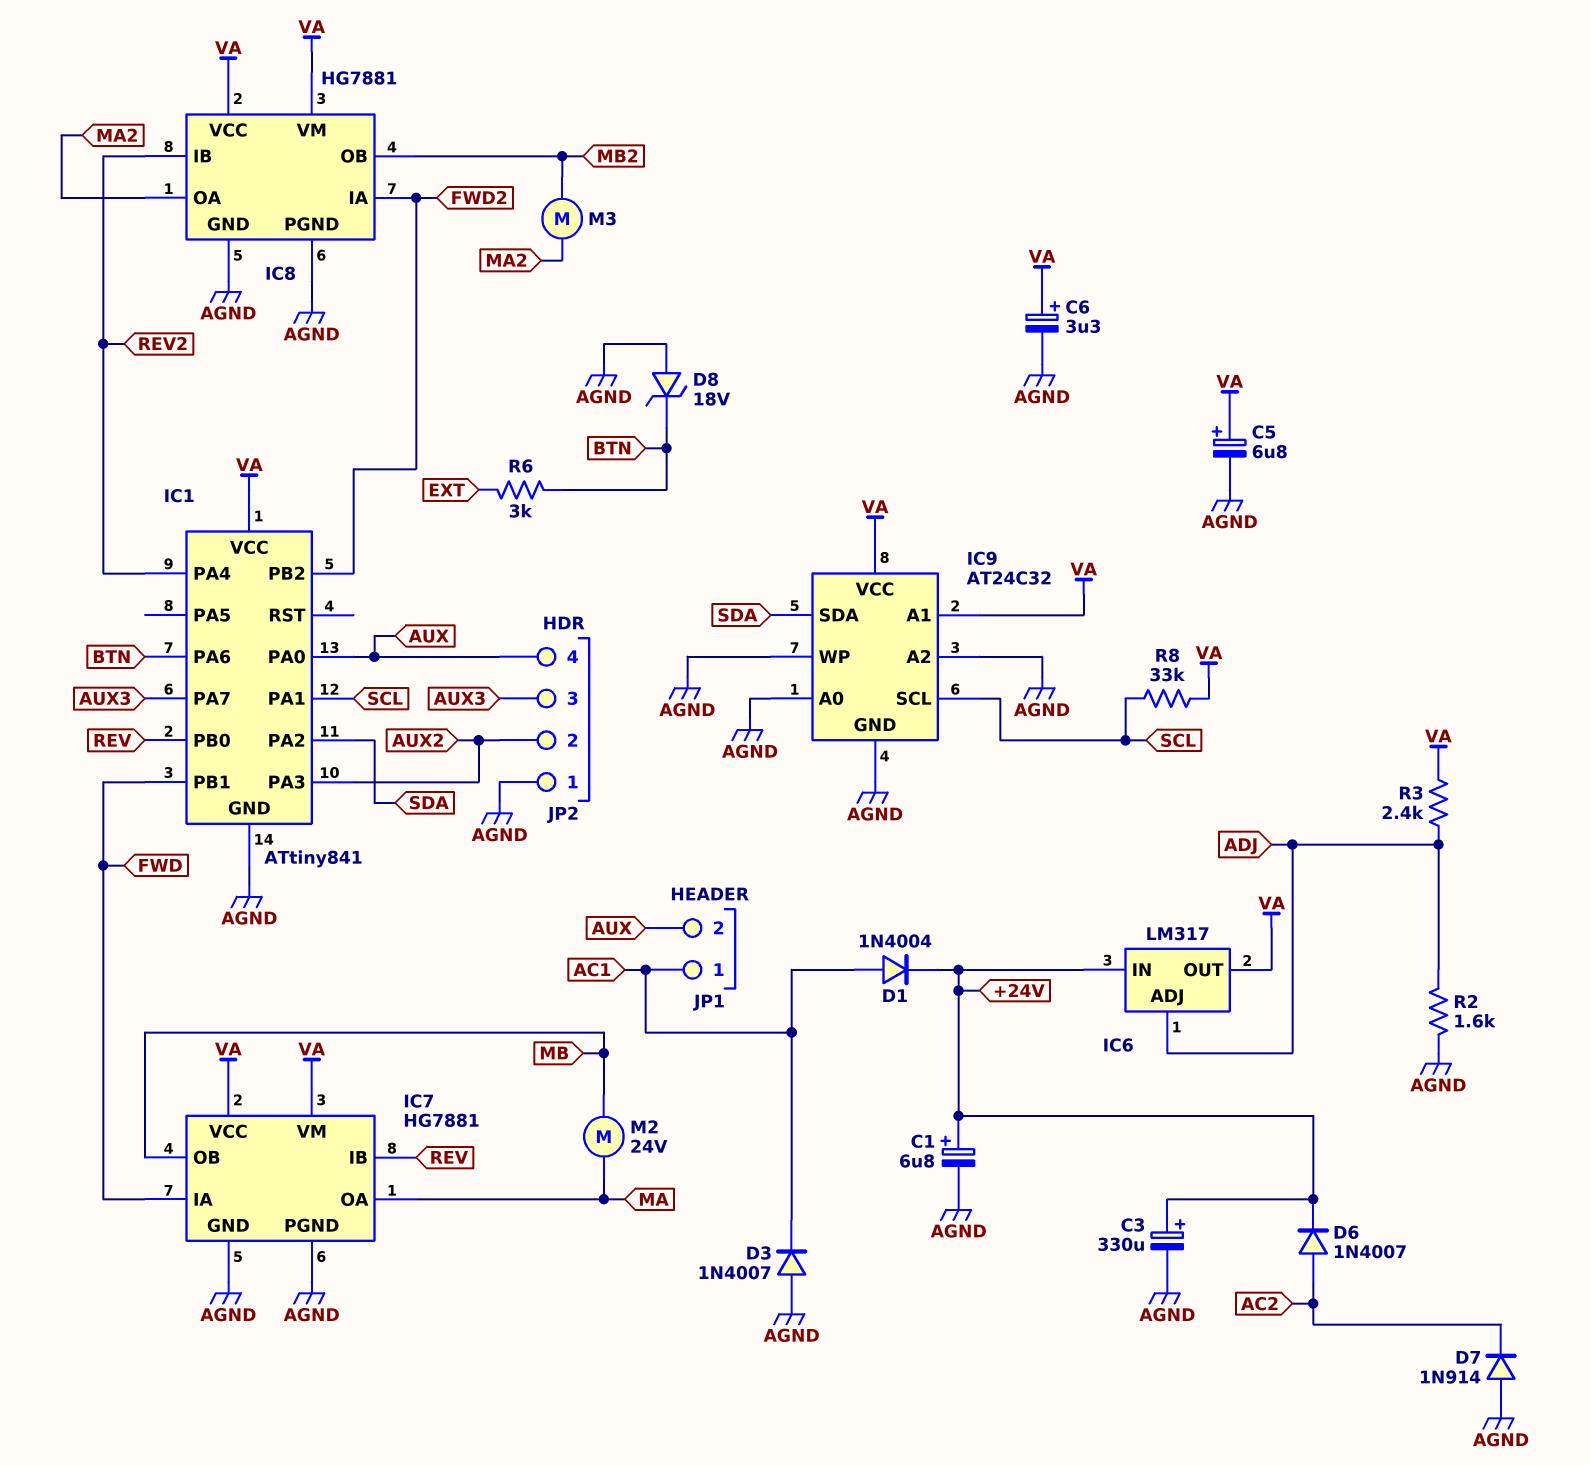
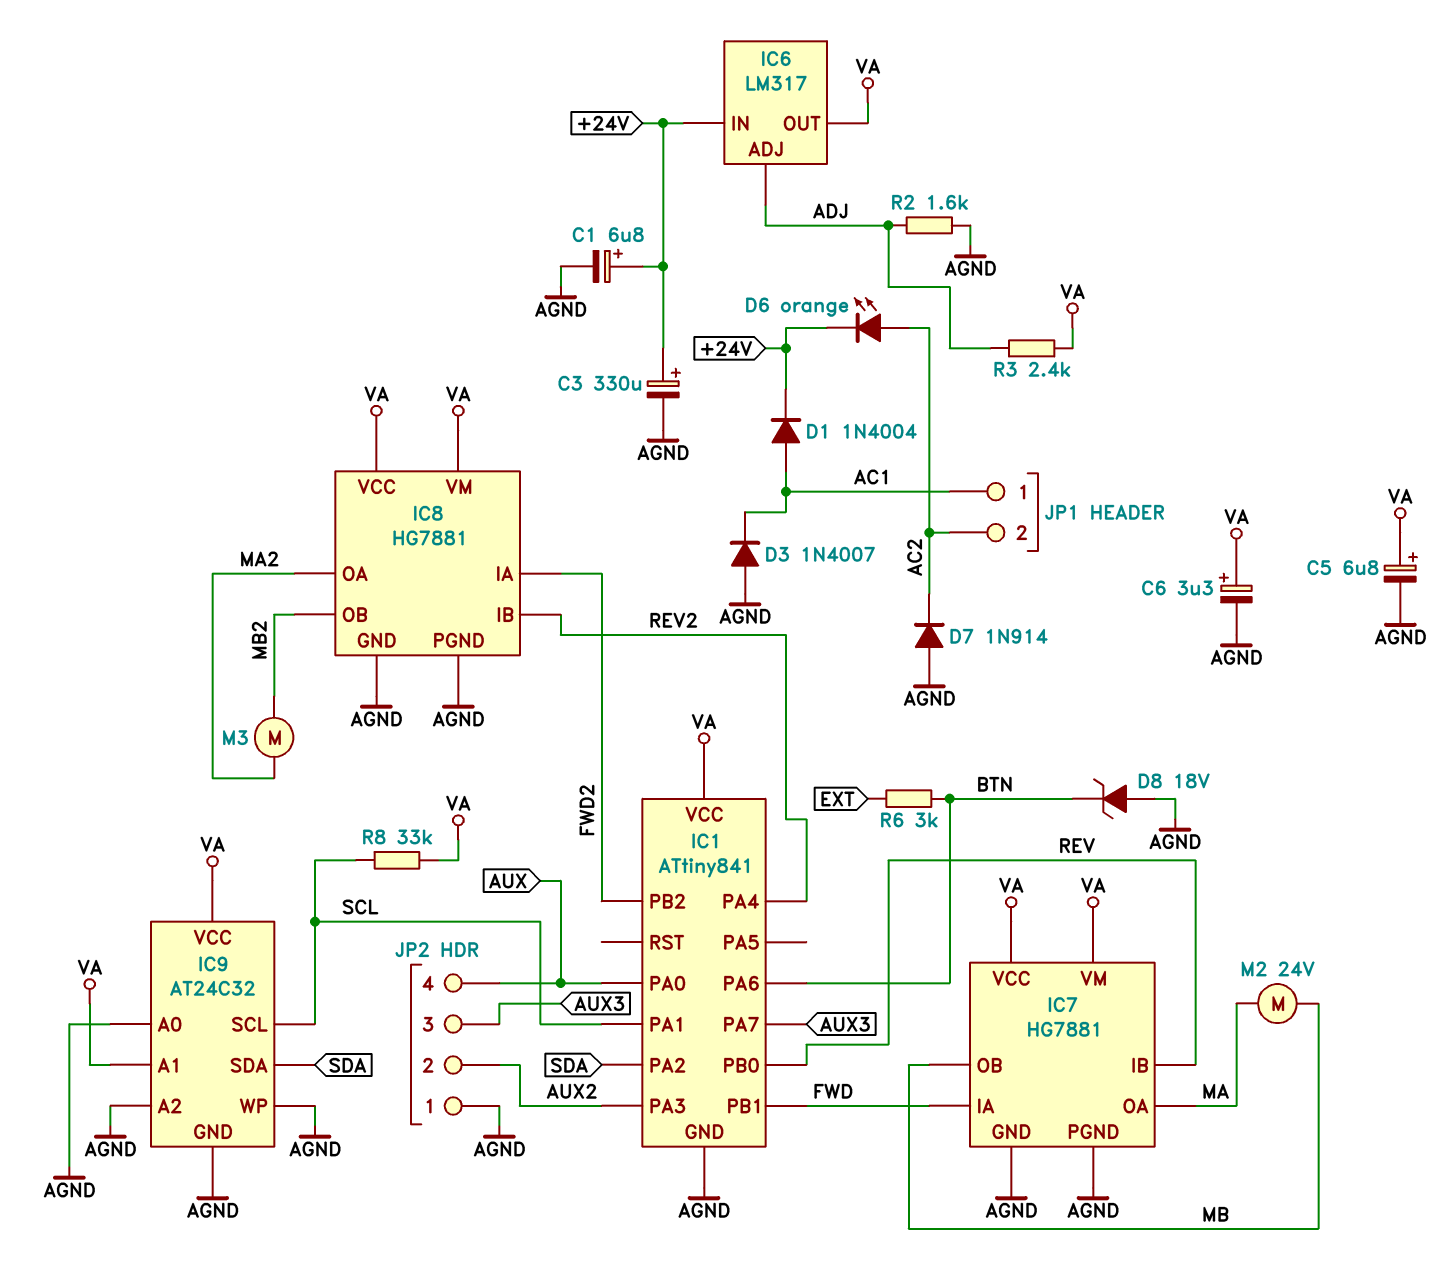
D6: diode 1N4007 (A AC2, K +24V) -> LED orange (A AC2, K +24V)
JP1 pin 2: AUX -> AC2

